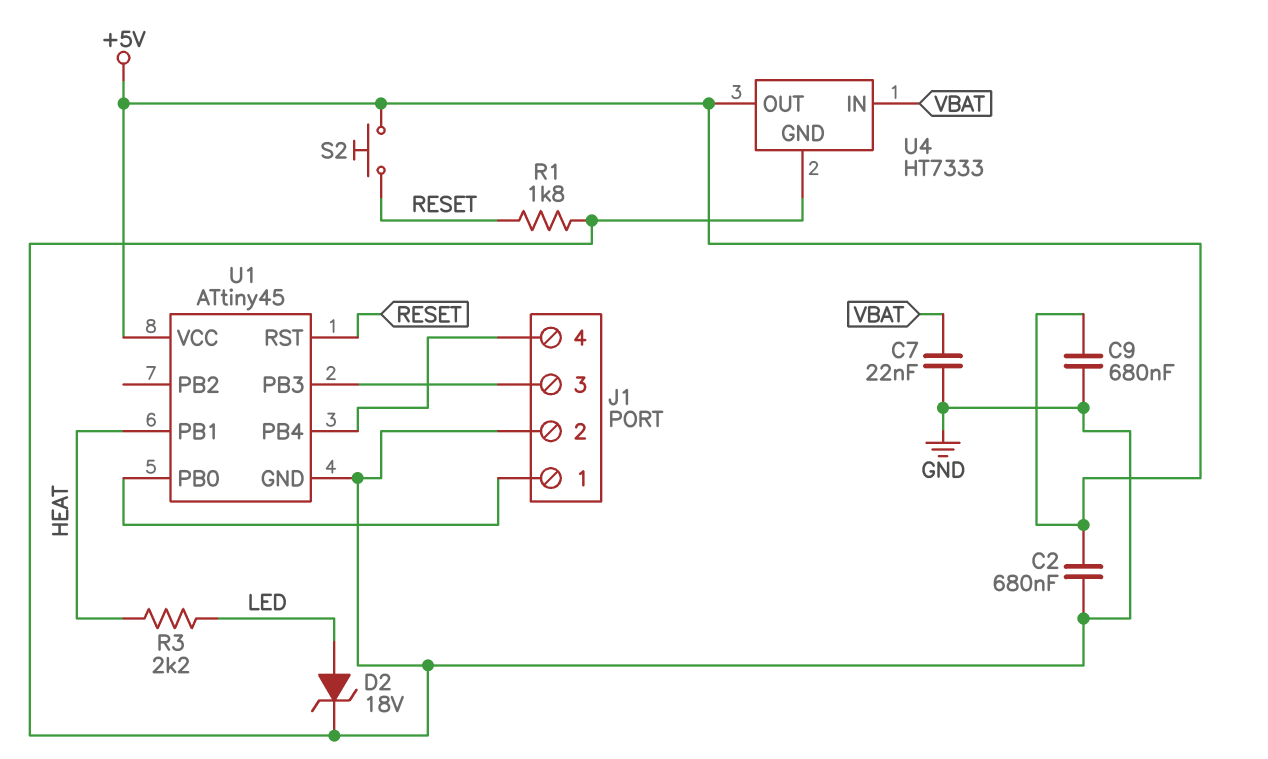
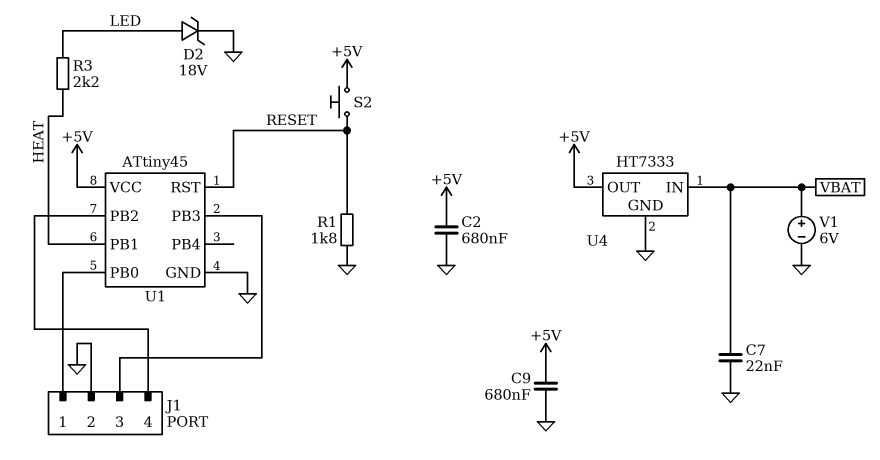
U1 pin PB2: none -> J1/4
U1 pin PB4: J1/4 -> none
V1: none -> 6V (plus VBAT, minus GND)

